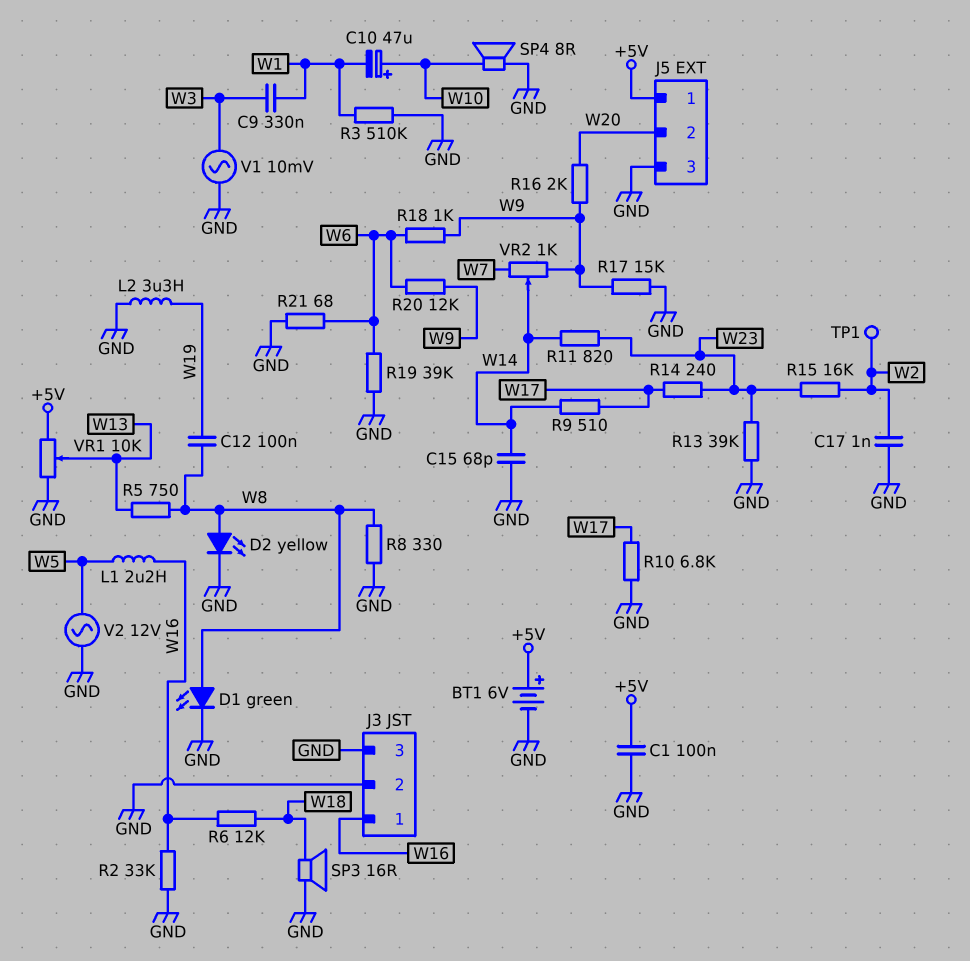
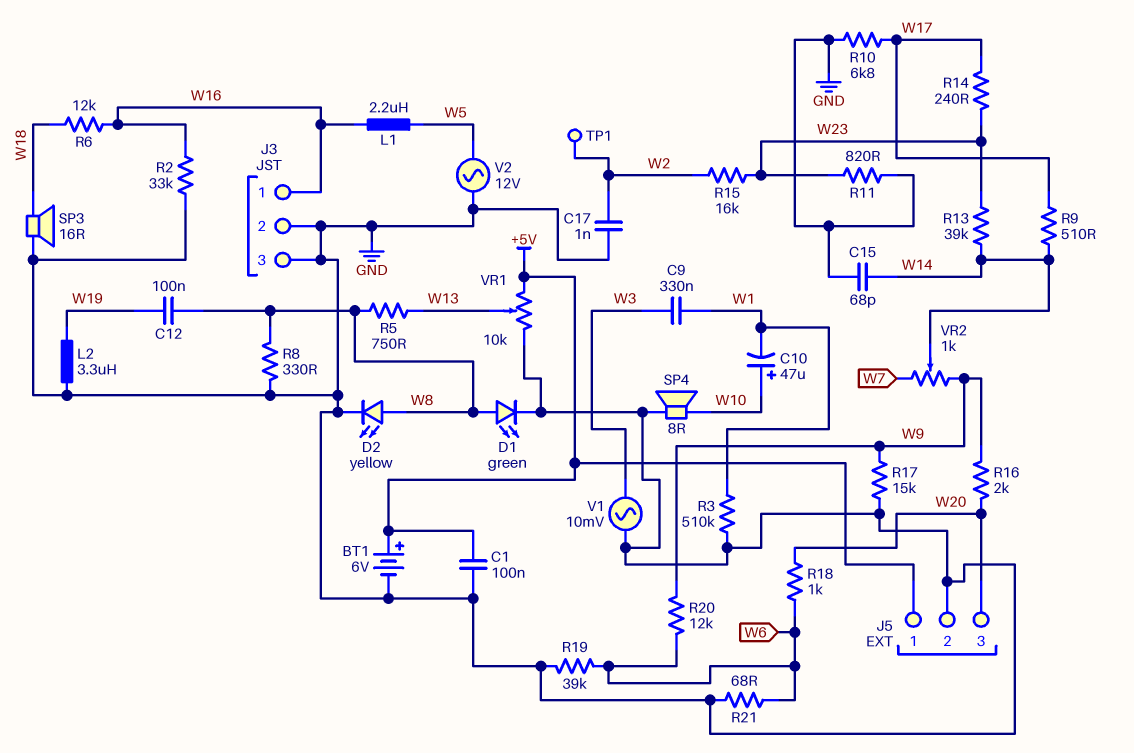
J5 pin 2: W20 -> GND
J5 pin 3: GND -> W20
R11: 820 (W14, W23) -> 820 (GND, W23)
R13: 39k (GND, W23) -> 39k (W14, W23)
R18: 1k (W6, W9) -> 1k (W6, W20)

